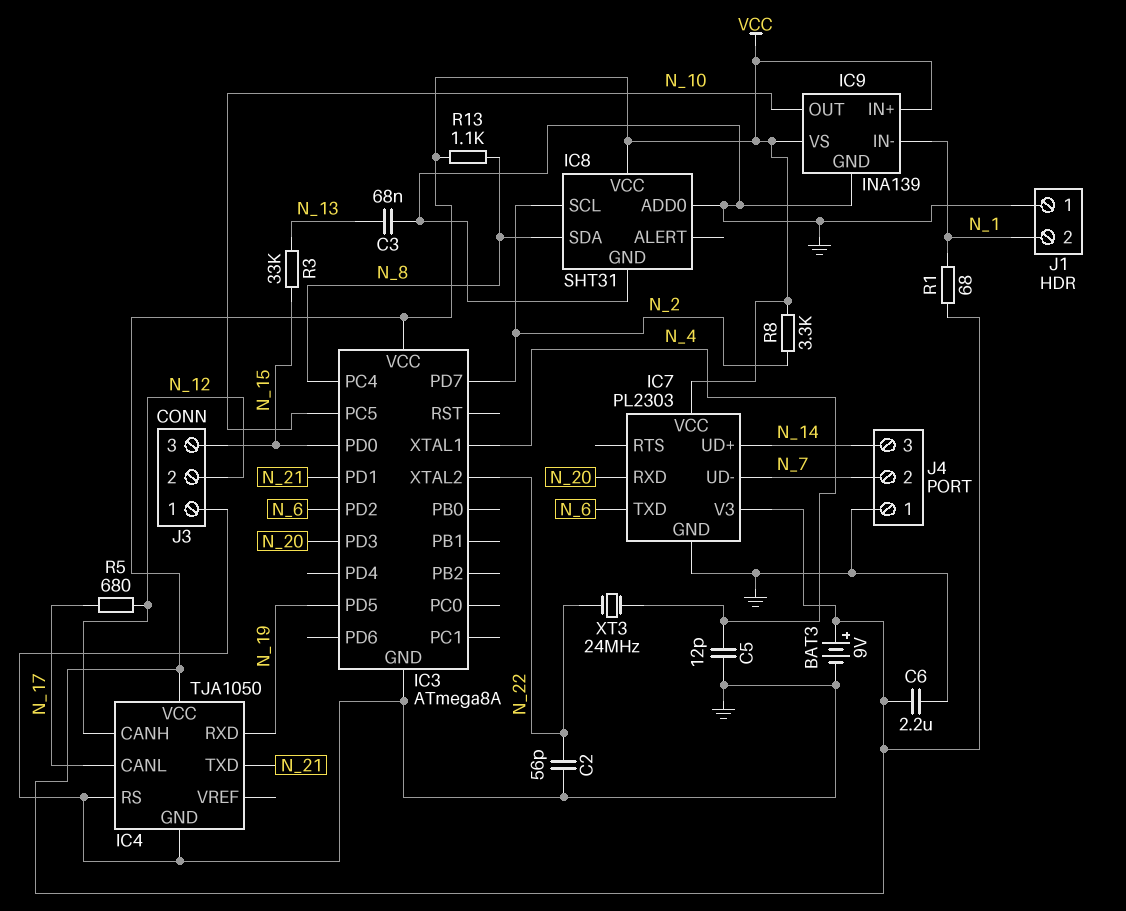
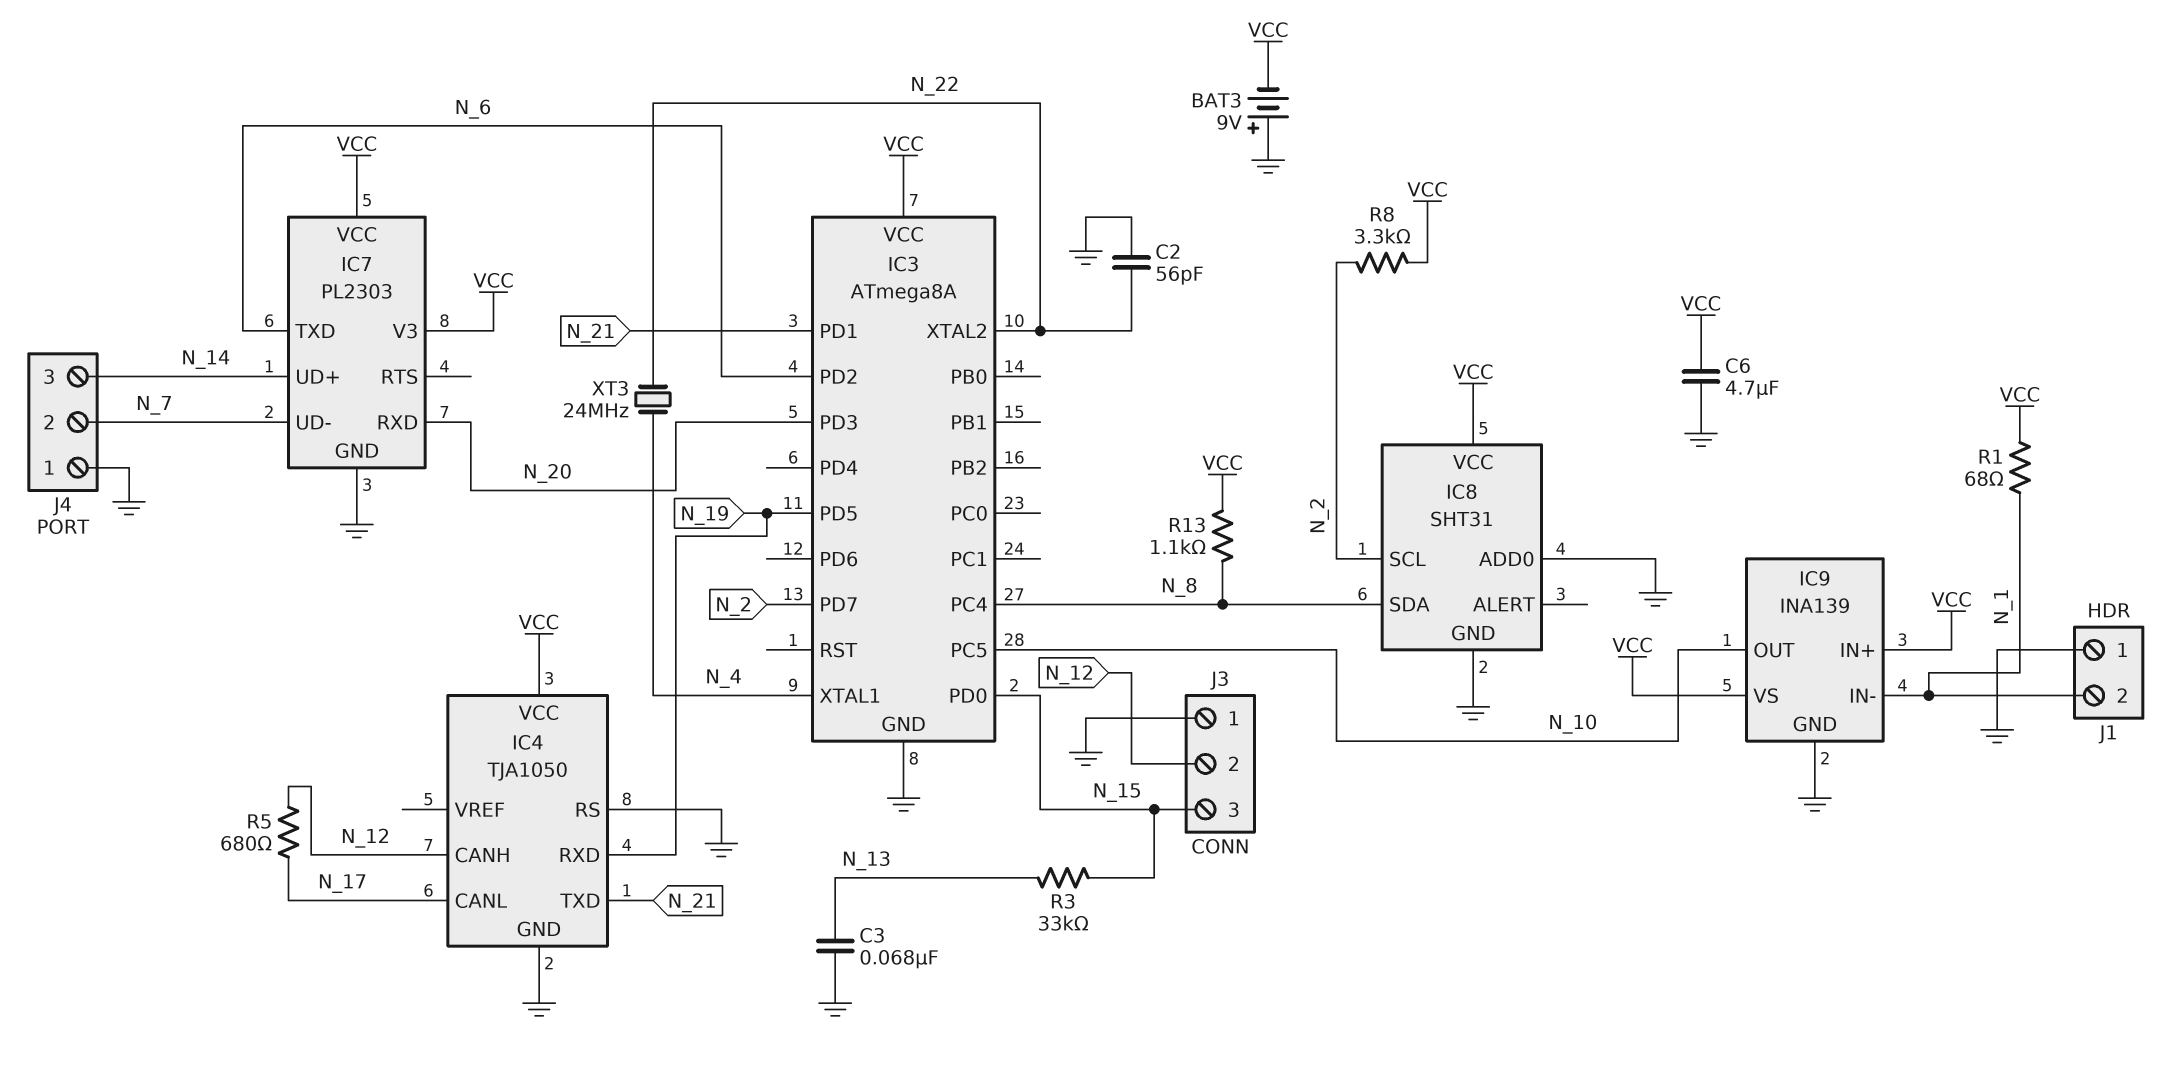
BAT3: 9V (plus VCC, minus GND) -> 9V (plus GND, minus VCC)
C5: 12pF (GND, N_4) -> none
C6: 2.2uF (GND, VCC) -> 4.7uF (GND, VCC)

